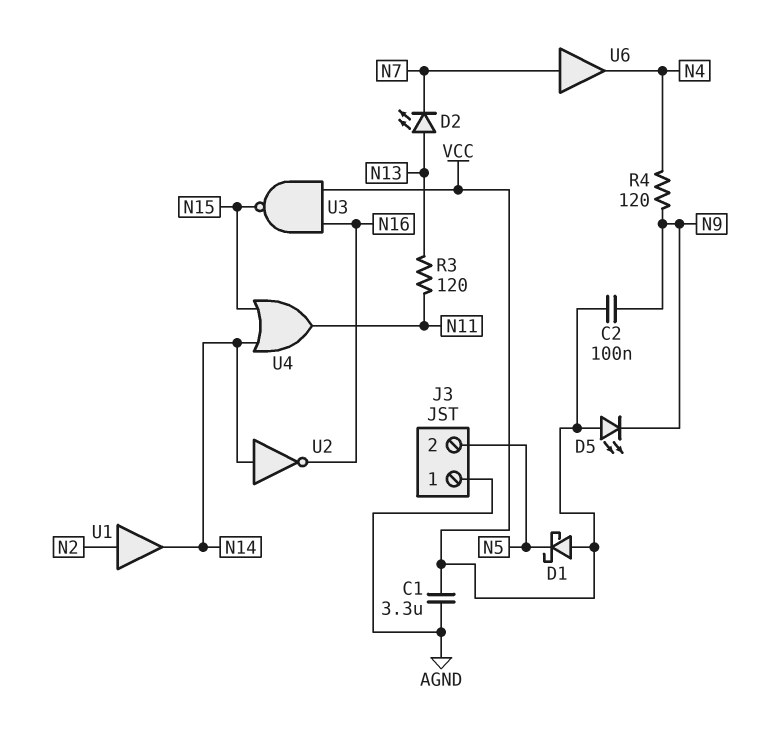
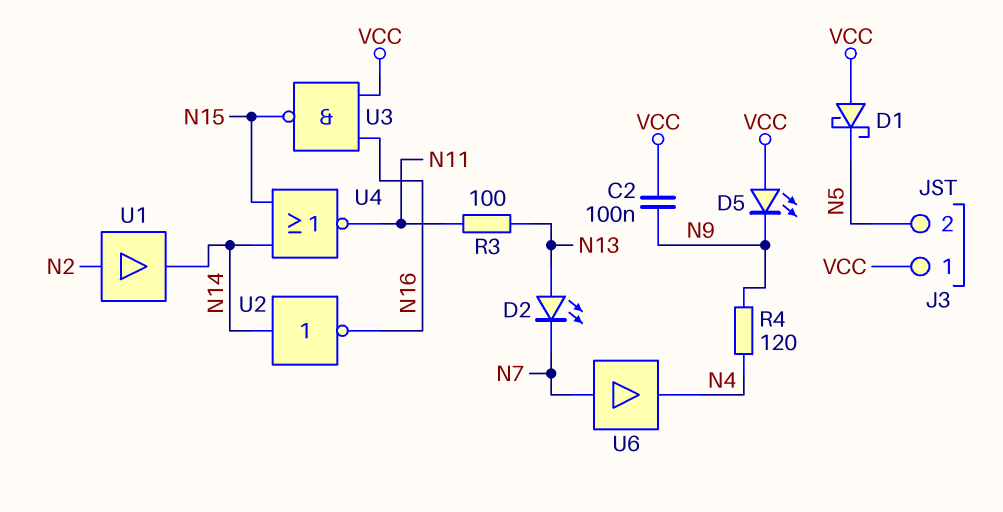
C1: 3.3uF (AGND, VCC) -> none
J3 pin 1: AGND -> VCC
R3: 120 (N11, N13) -> 100 (N11, N13)
U4: OR (in N14, in N15, out N11) -> NOR (in N14, in N15, out N11)

